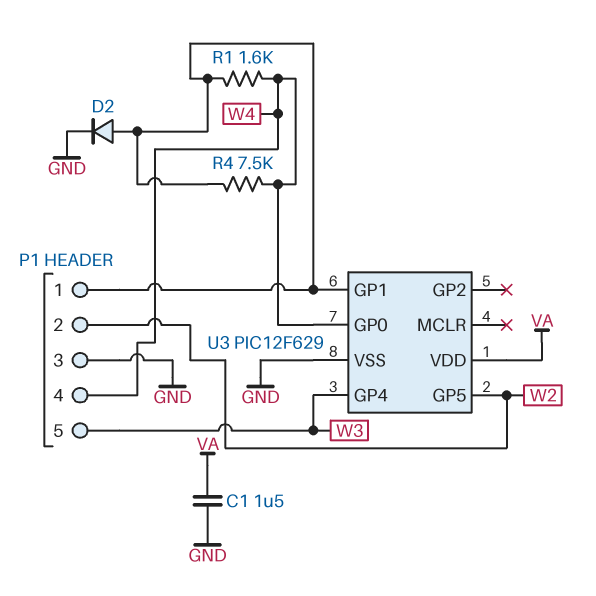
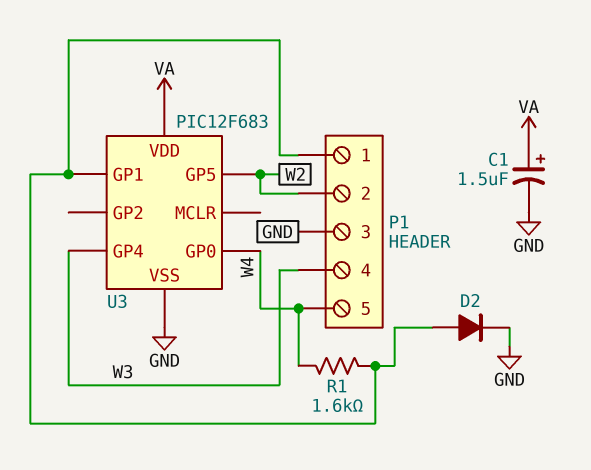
C1: 1.5uF (GND, VA) -> 1.5uF (plus VA, minus GND)
P1 pin 4: W4 -> W3
P1 pin 5: W3 -> W4
R4: 7.5k (P1/1, W4) -> none
U3: PIC12F629 -> PIC12F683

